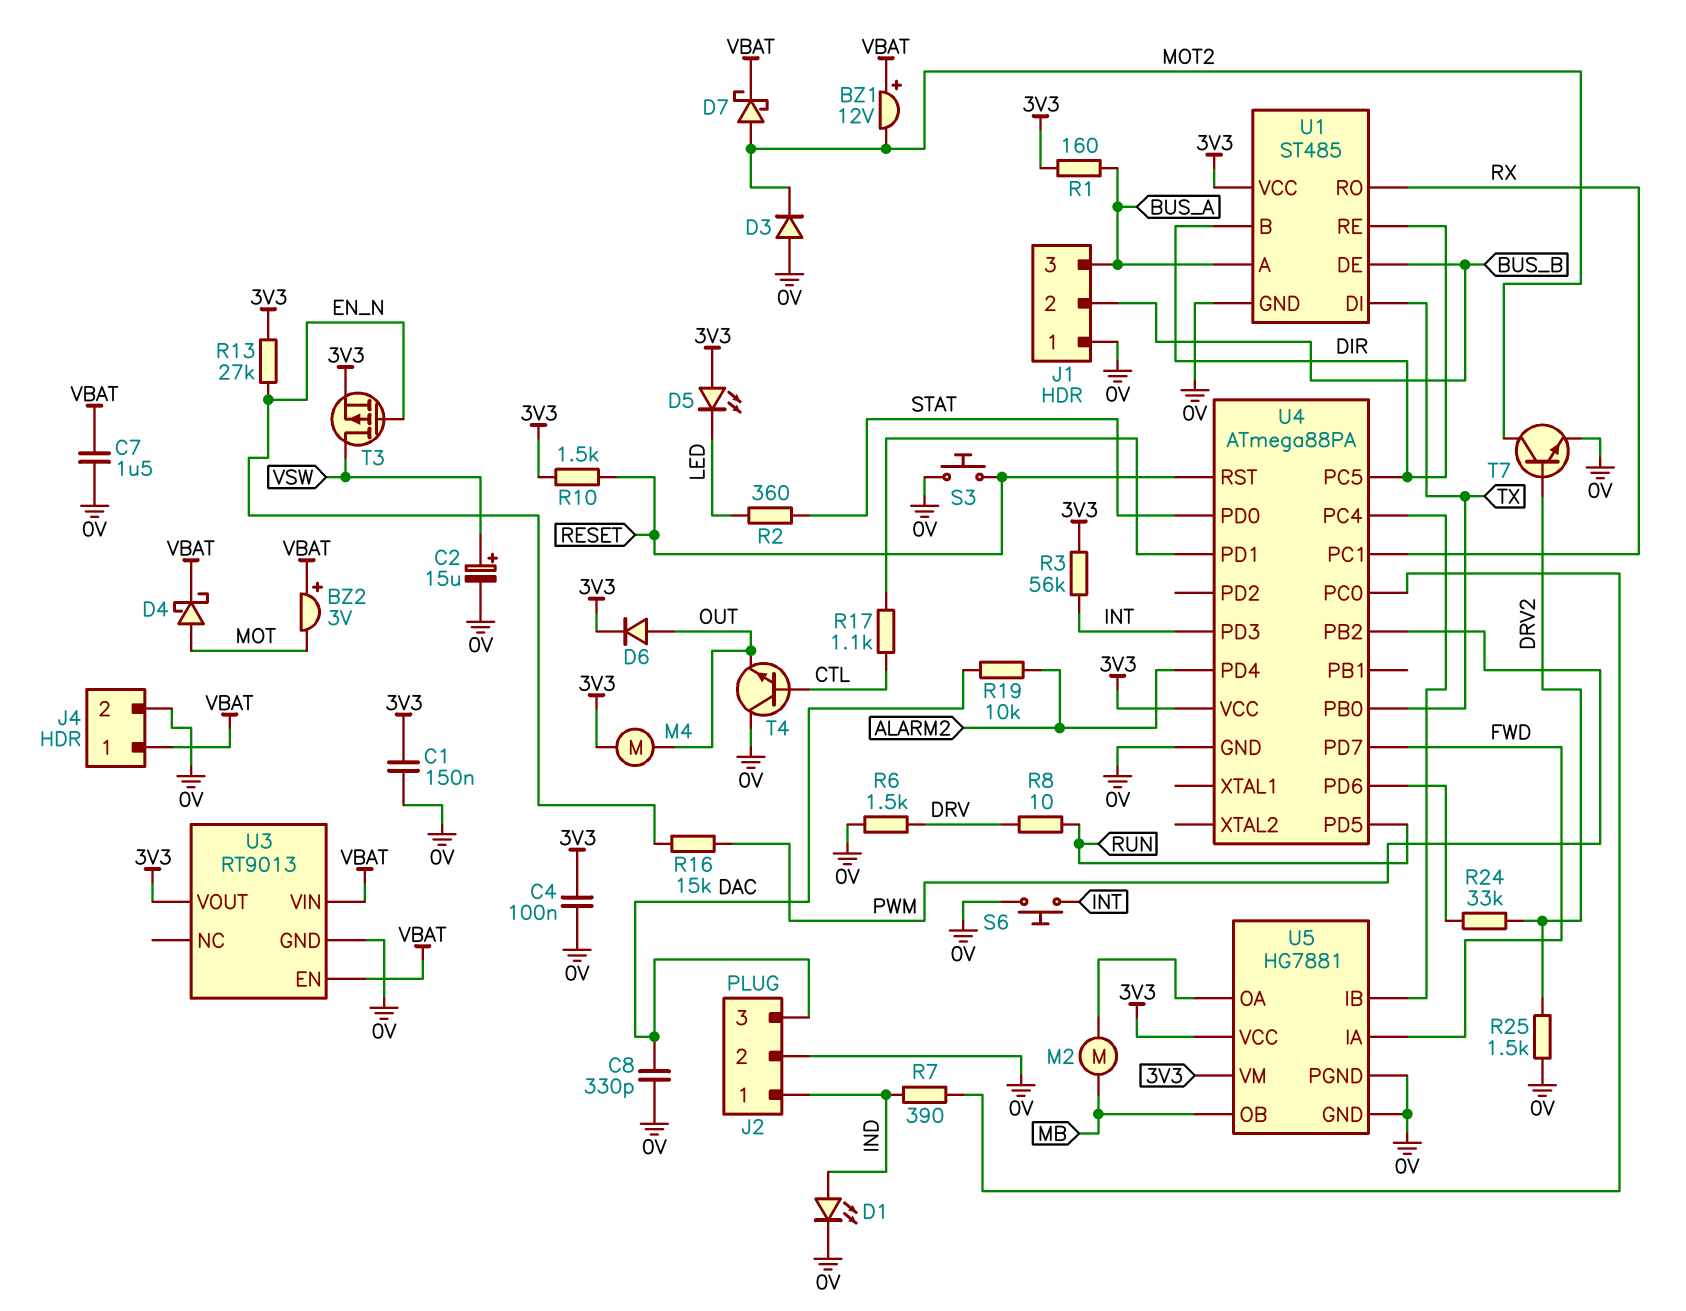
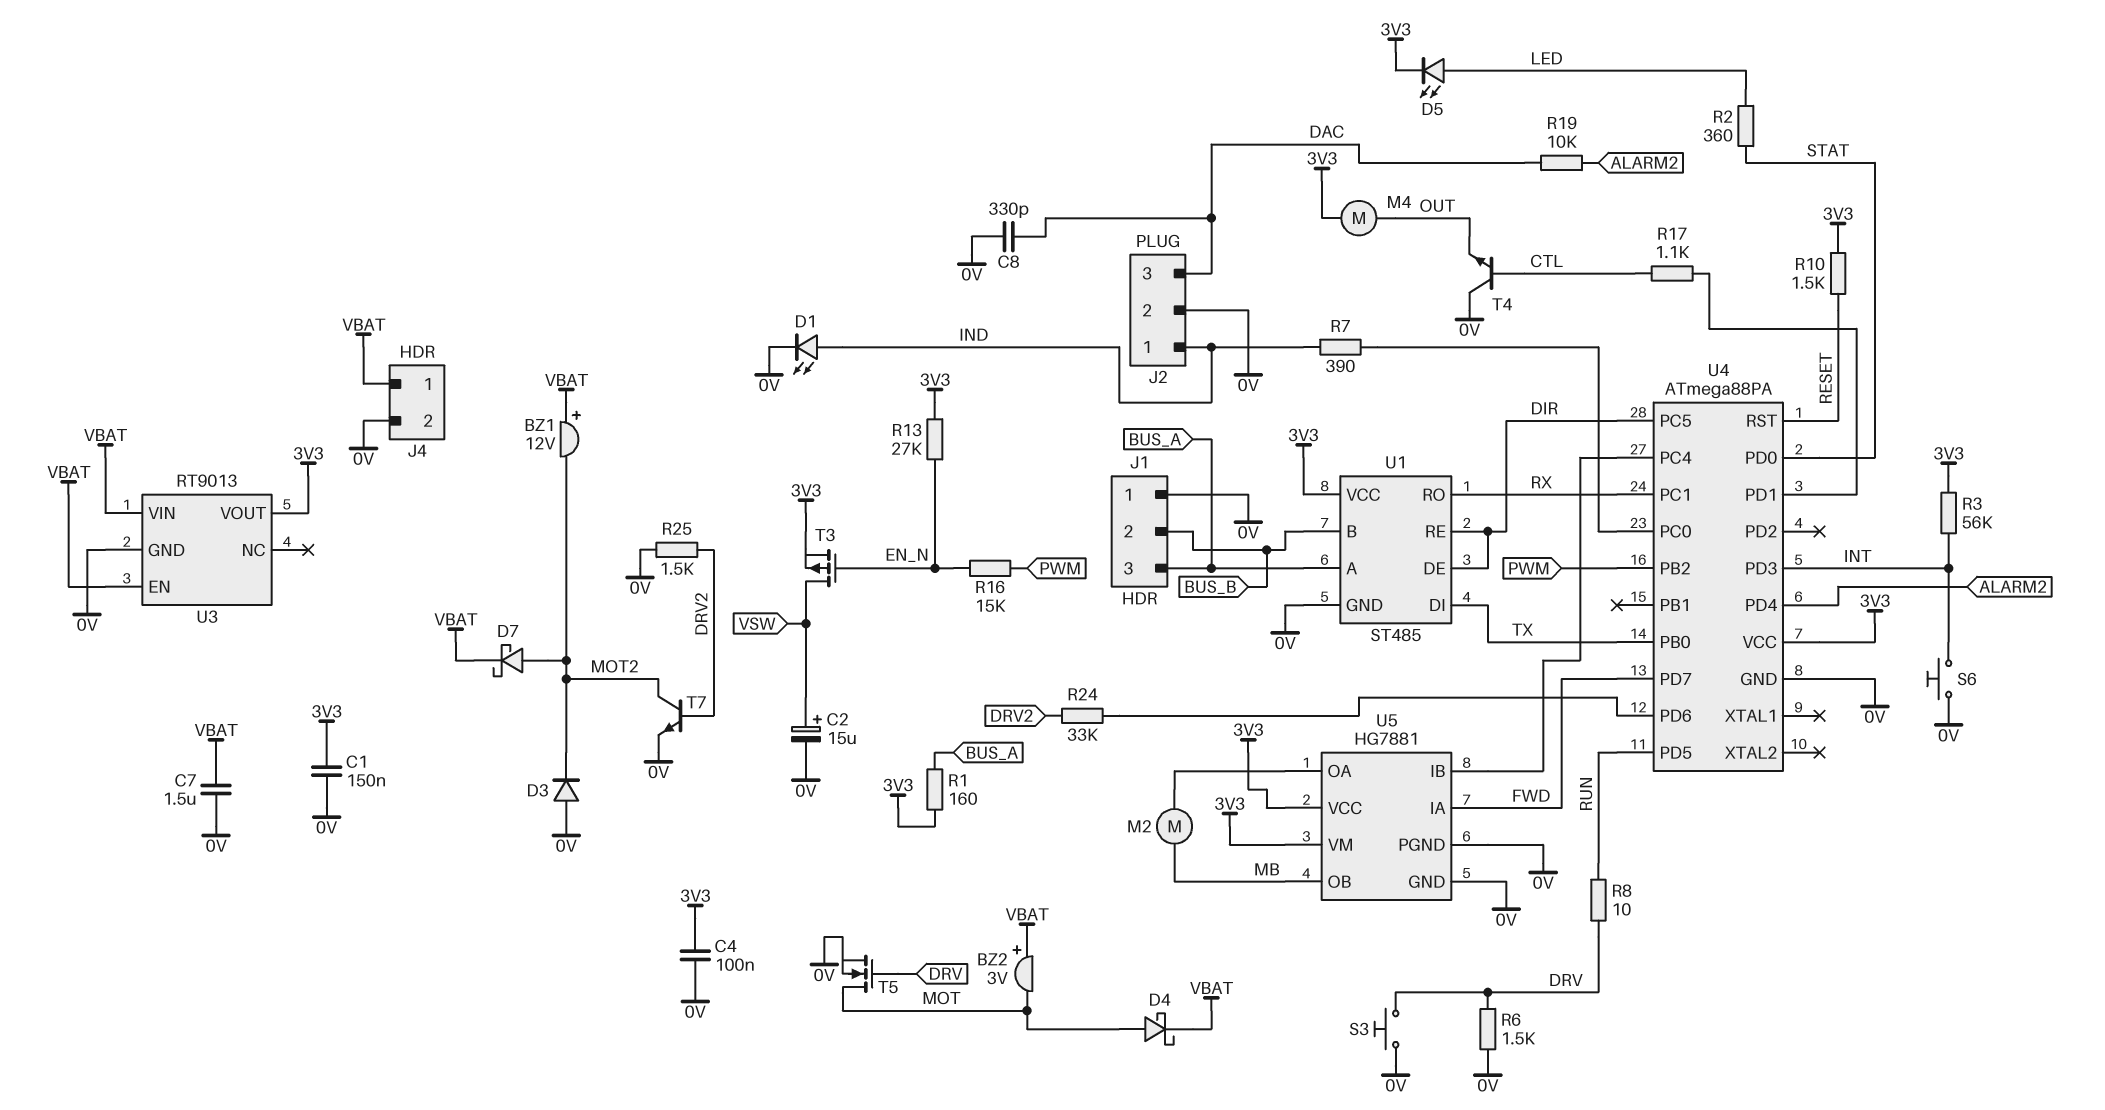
D5: LED (A 3V3, K LED) -> LED (A LED, K 3V3)
D6: diode (A OUT, K 3V3) -> none
S3: button (0V, RESET) -> button (0V, DRV)
T5: none -> NMOS (G DRV, D MOT, S 0V)
U1 pin B: DIR -> BUS_B
U1 pin DE: BUS_B -> DIR

